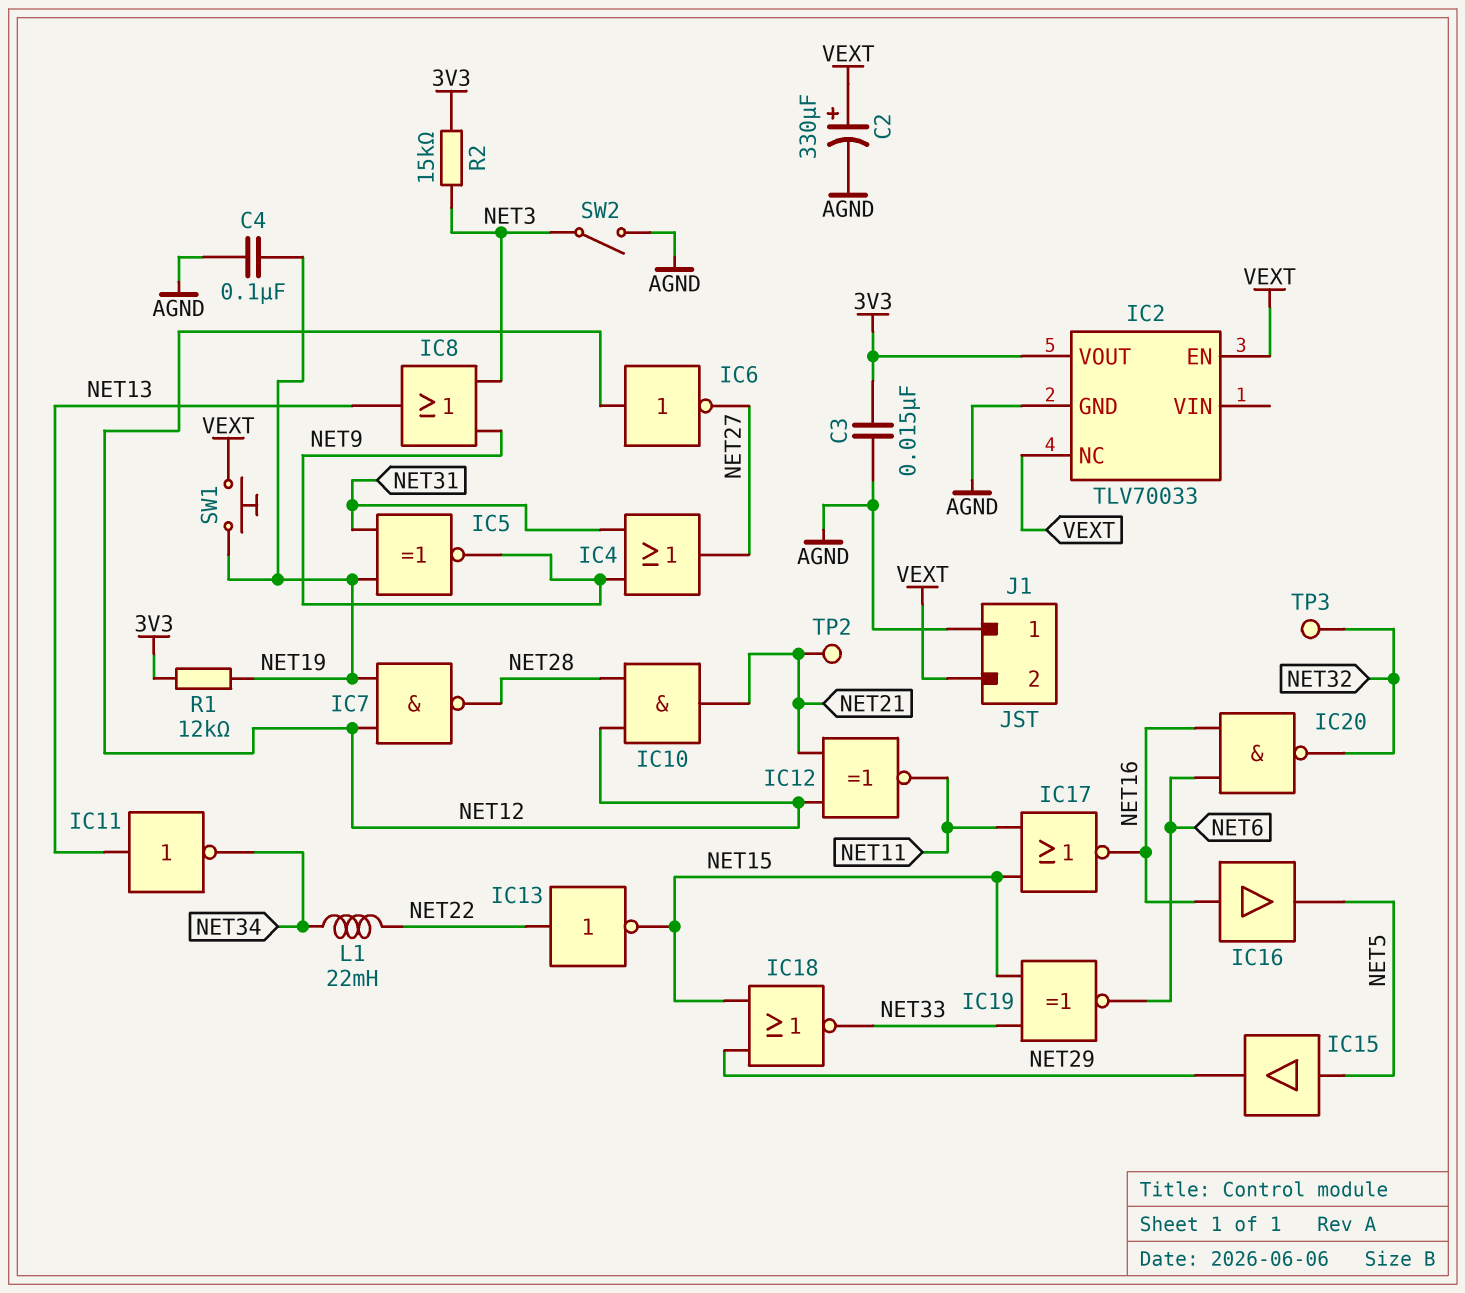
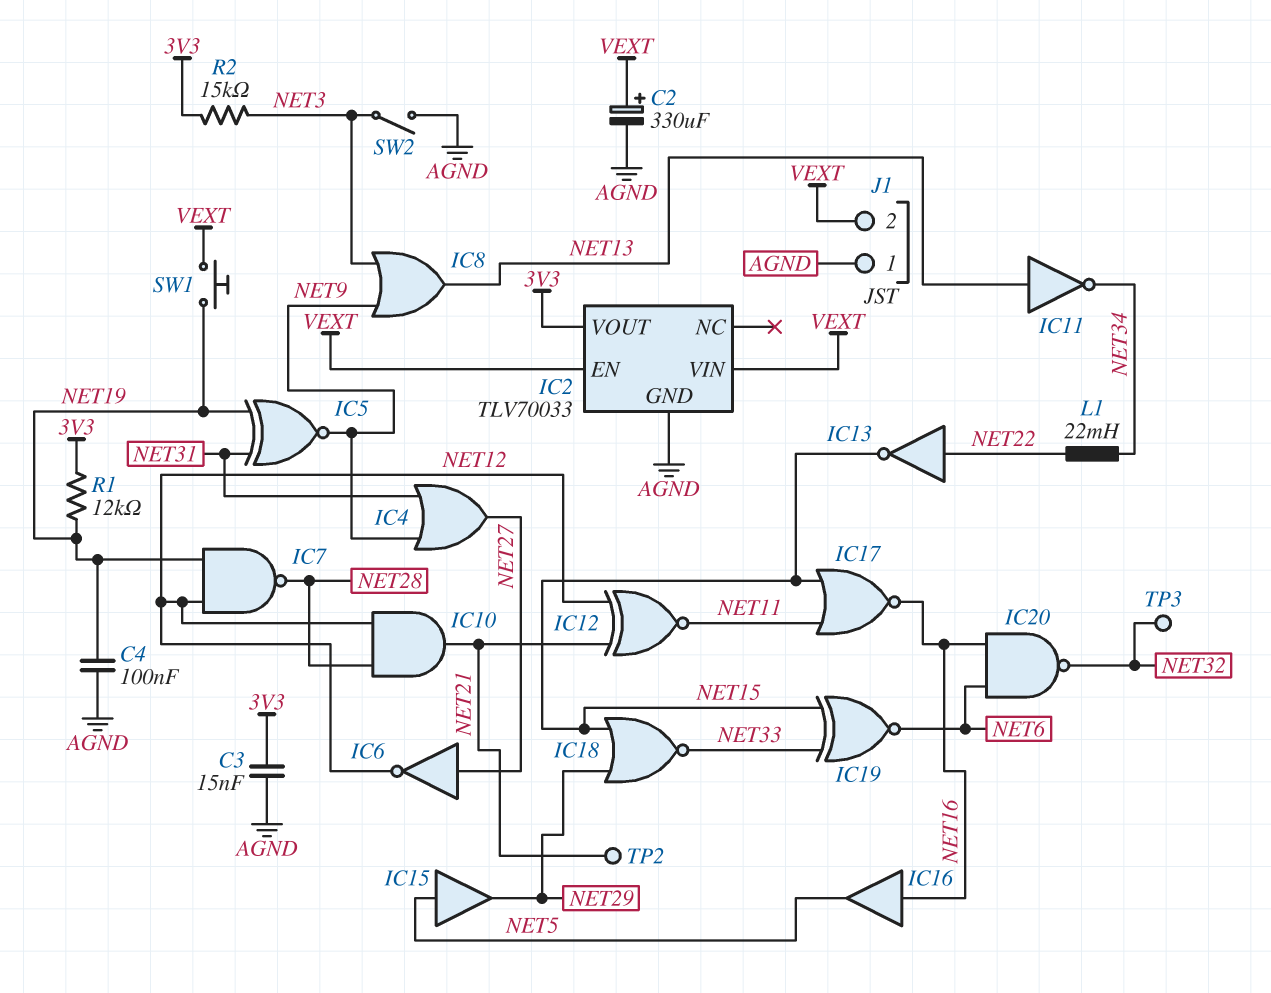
IC2 pin NC: VEXT -> none
IC2 pin VIN: none -> VEXT
IC6: NOT (in NET12, out NET27) -> NOT (in NET27, out NET12)

